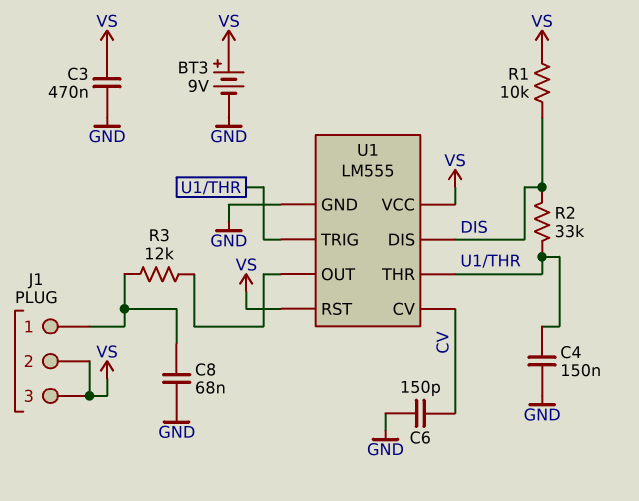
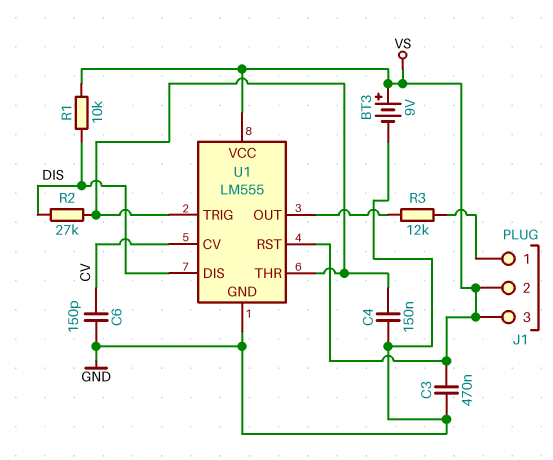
C8: 68nF (GND, J1/1) -> none
R2: 33k (DIS, U1/THR) -> 27k (DIS, U1/THR)

